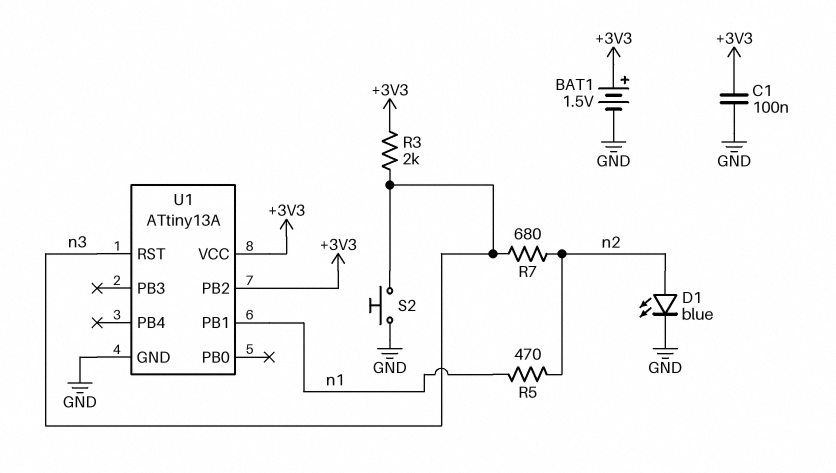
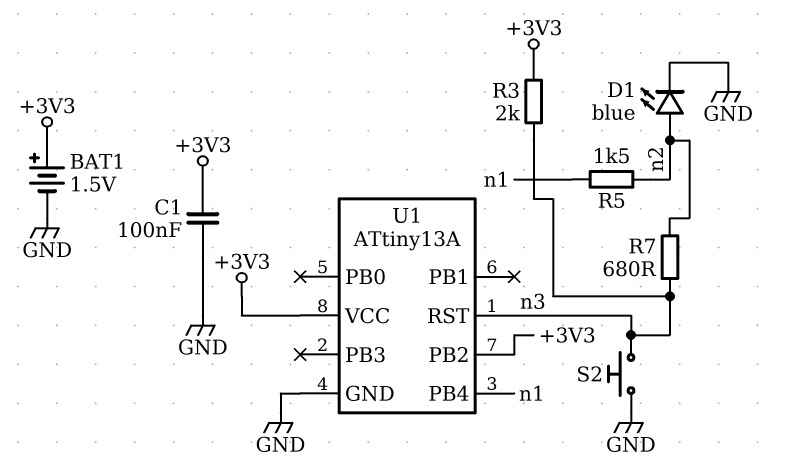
R5: 470 (n1, n2) -> 1.5k (n1, n2)
U1 pin PB1: n1 -> none
U1 pin PB4: none -> n1

